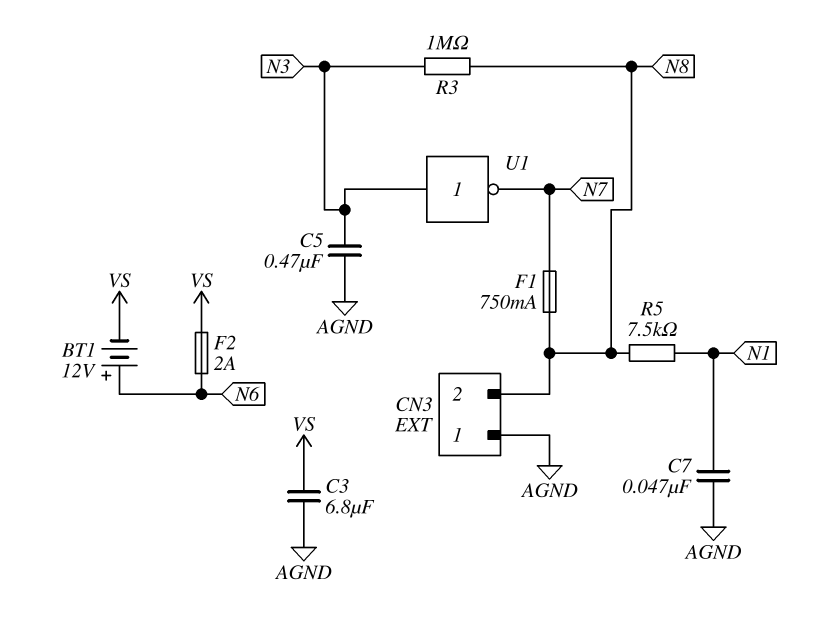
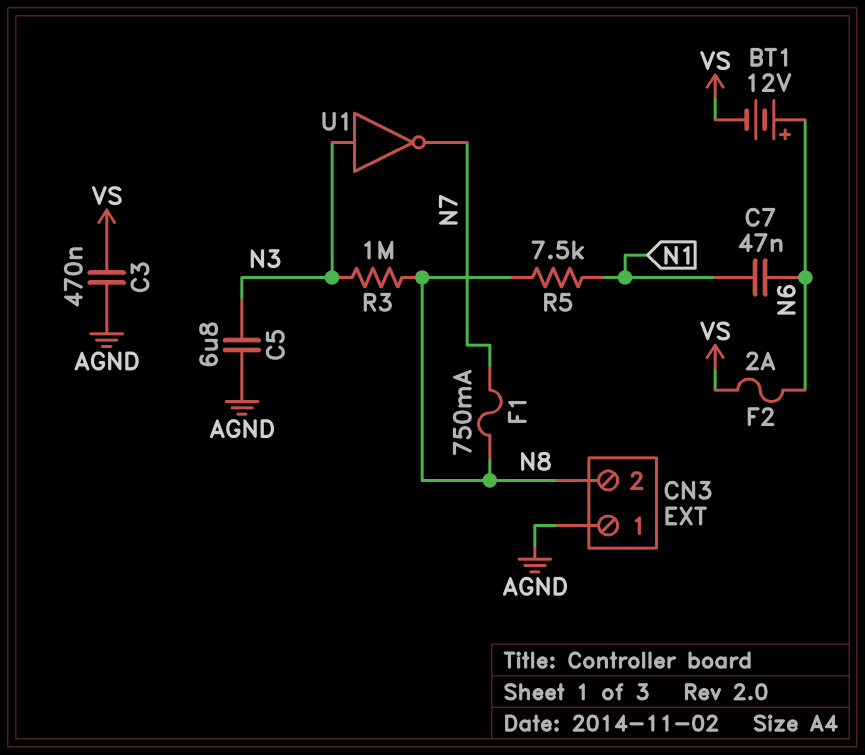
C3: 6.8uF (AGND, VS) -> 470nF (AGND, VS)
C5: 470nF (AGND, N3) -> 6.8uF (AGND, N3)
C7: 47nF (AGND, N1) -> 47nF (N1, N6)

